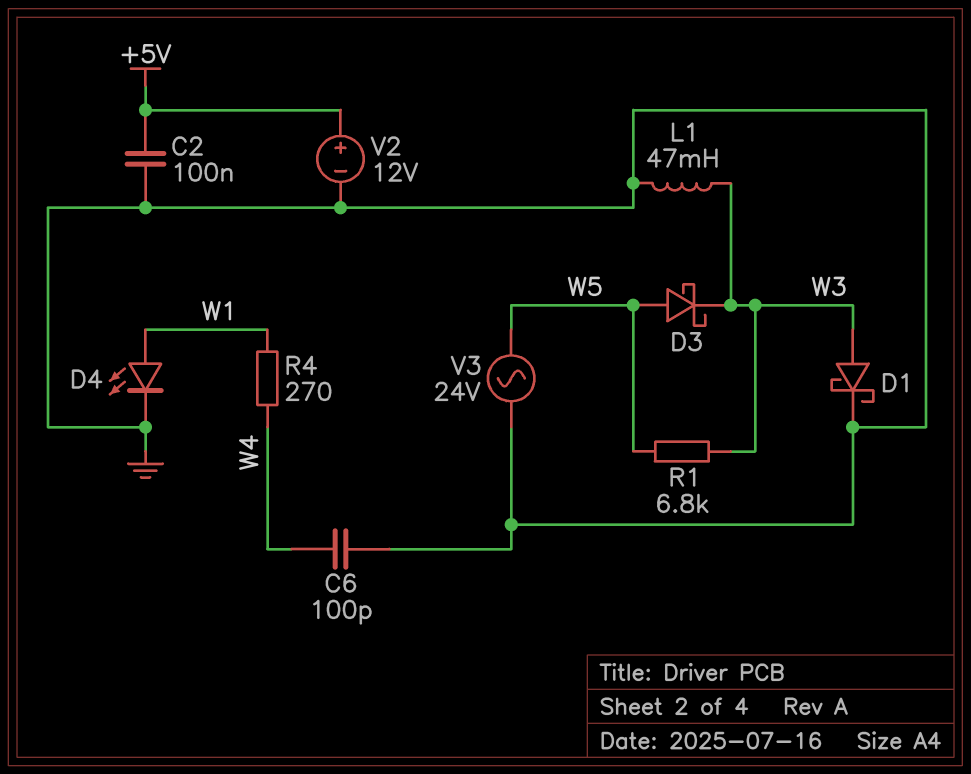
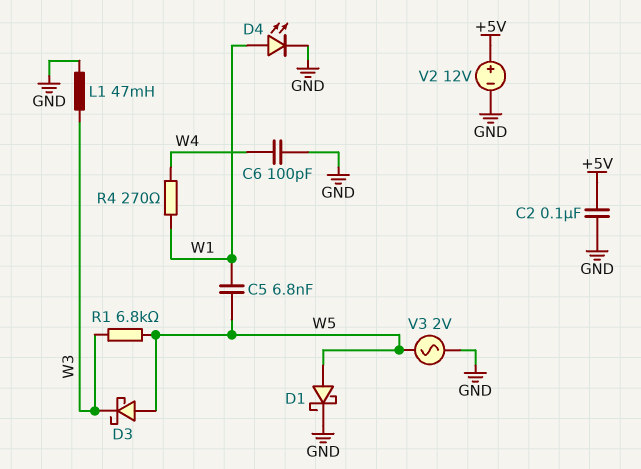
C5: none -> 6.8nF (W1, W5)
D1: schottky (A W3, K GND) -> schottky (A W5, K GND)
V3: AC 24V (GND, W5) -> AC 2V (GND, W5)

